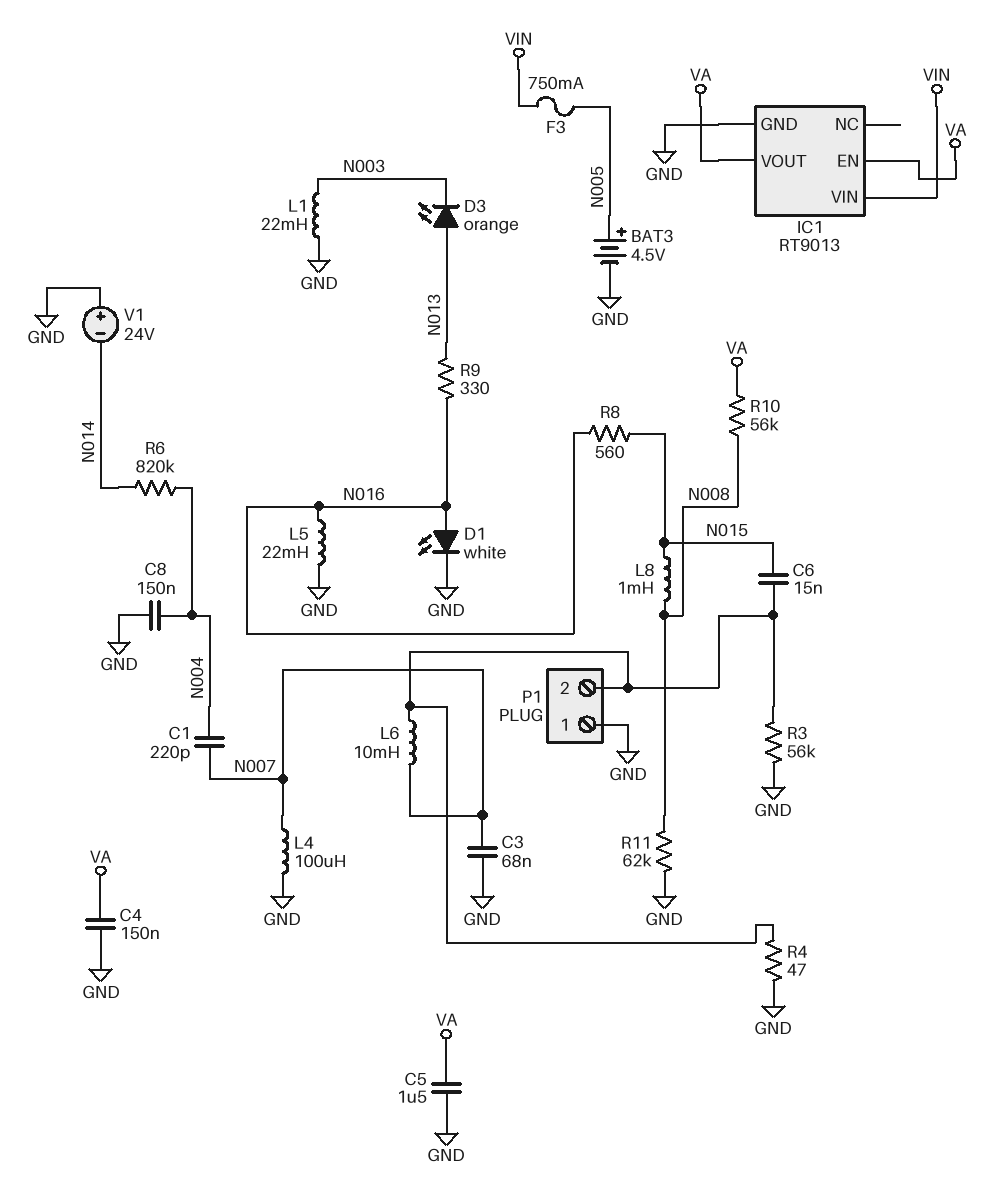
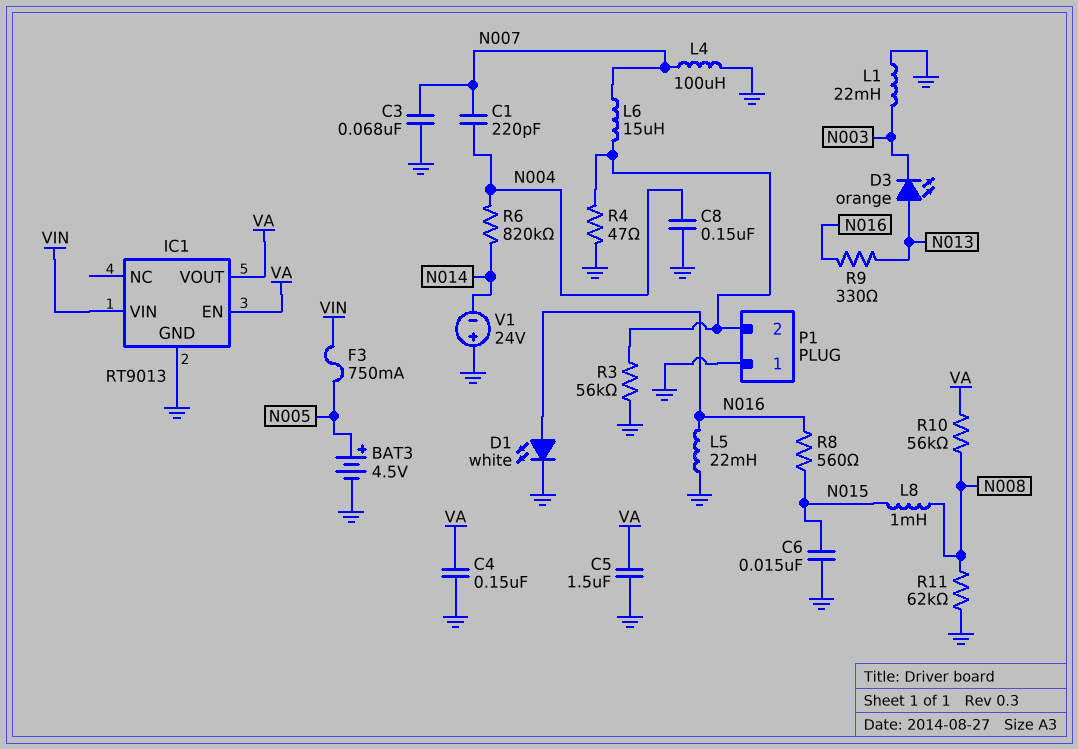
C6: 15nF (N015, P1/2) -> 15nF (GND, N015)
L6: 10mH (N007, P1/2) -> 15uH (N007, P1/2)

